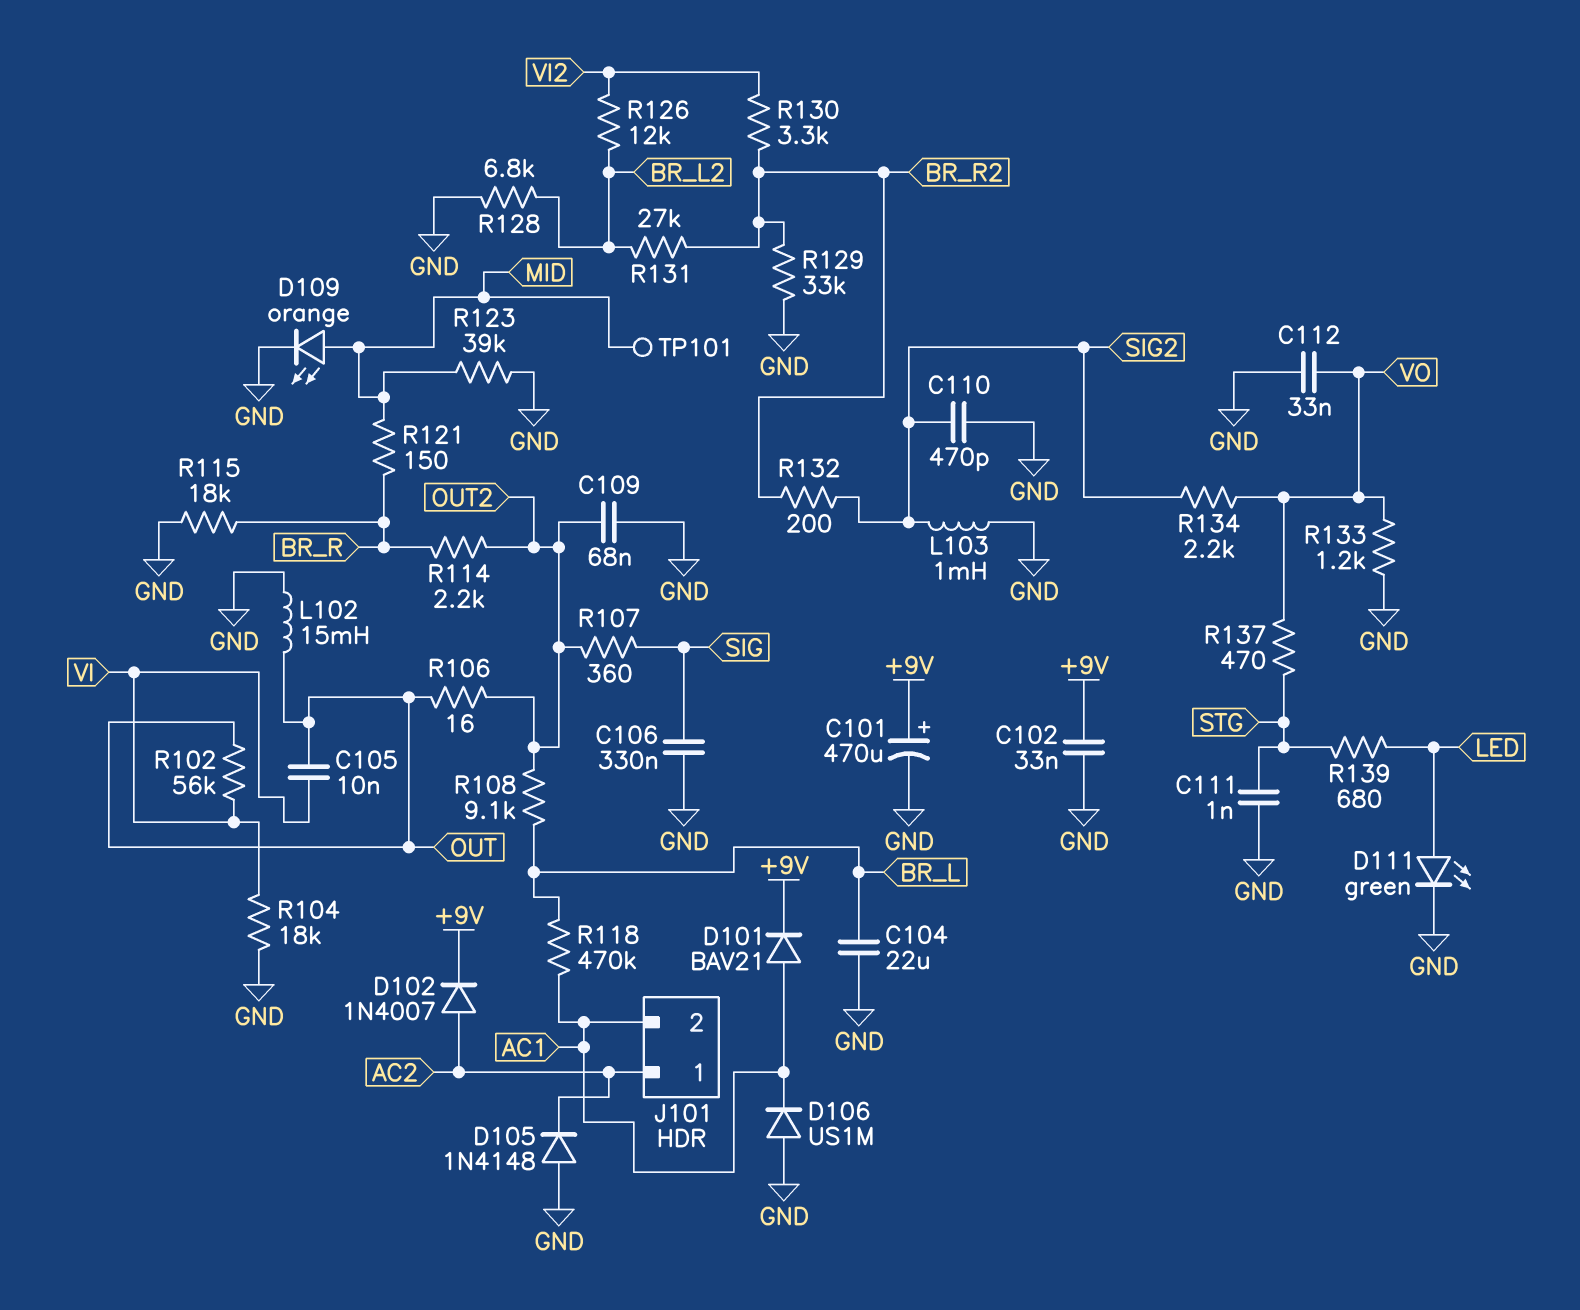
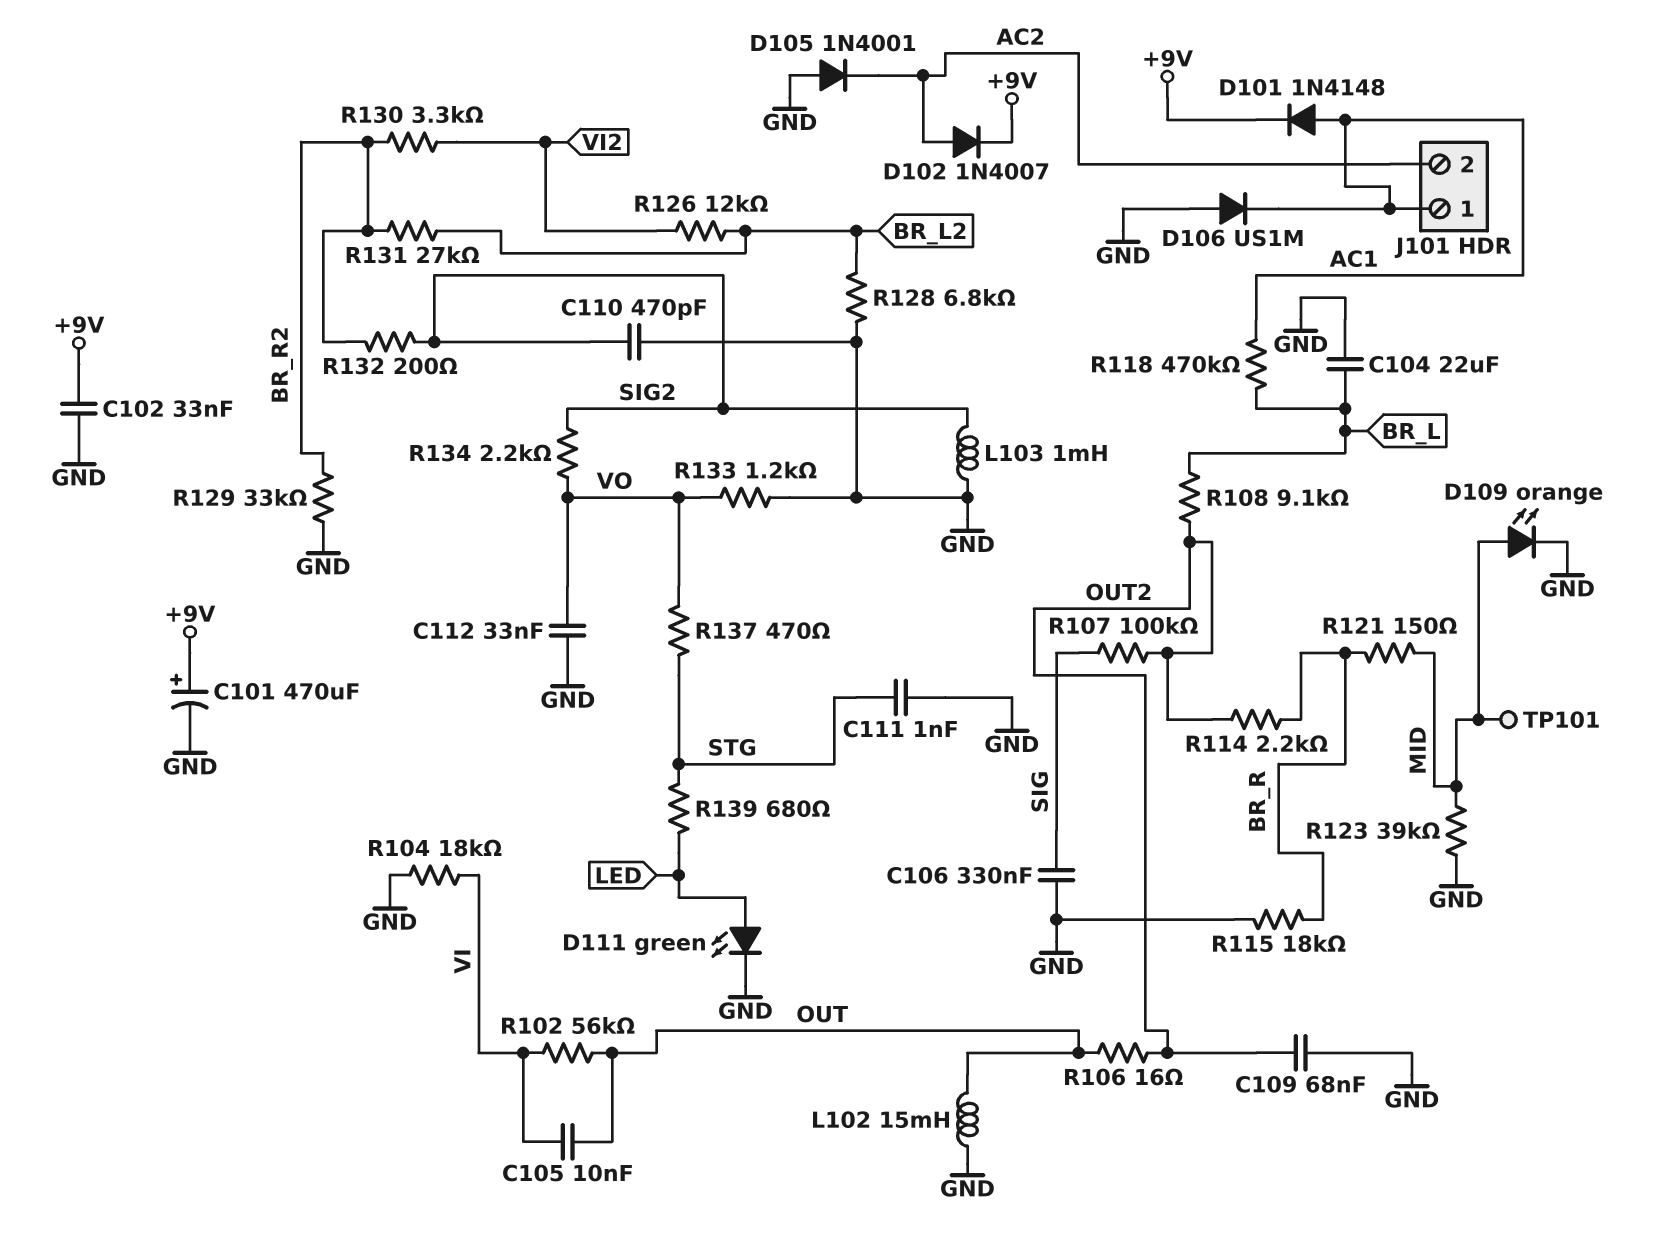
D101: diode BAV21 (A AC1, K +9V) -> diode 1N4148 (A AC1, K +9V)
D105: diode 1N4148 (A GND, K AC2) -> diode 1N4001 (A GND, K AC2)
J101 pin 1: AC2 -> AC1
J101 pin 2: AC1 -> AC2
R107: 360 (OUT2, SIG) -> 100k (OUT2, SIG)

